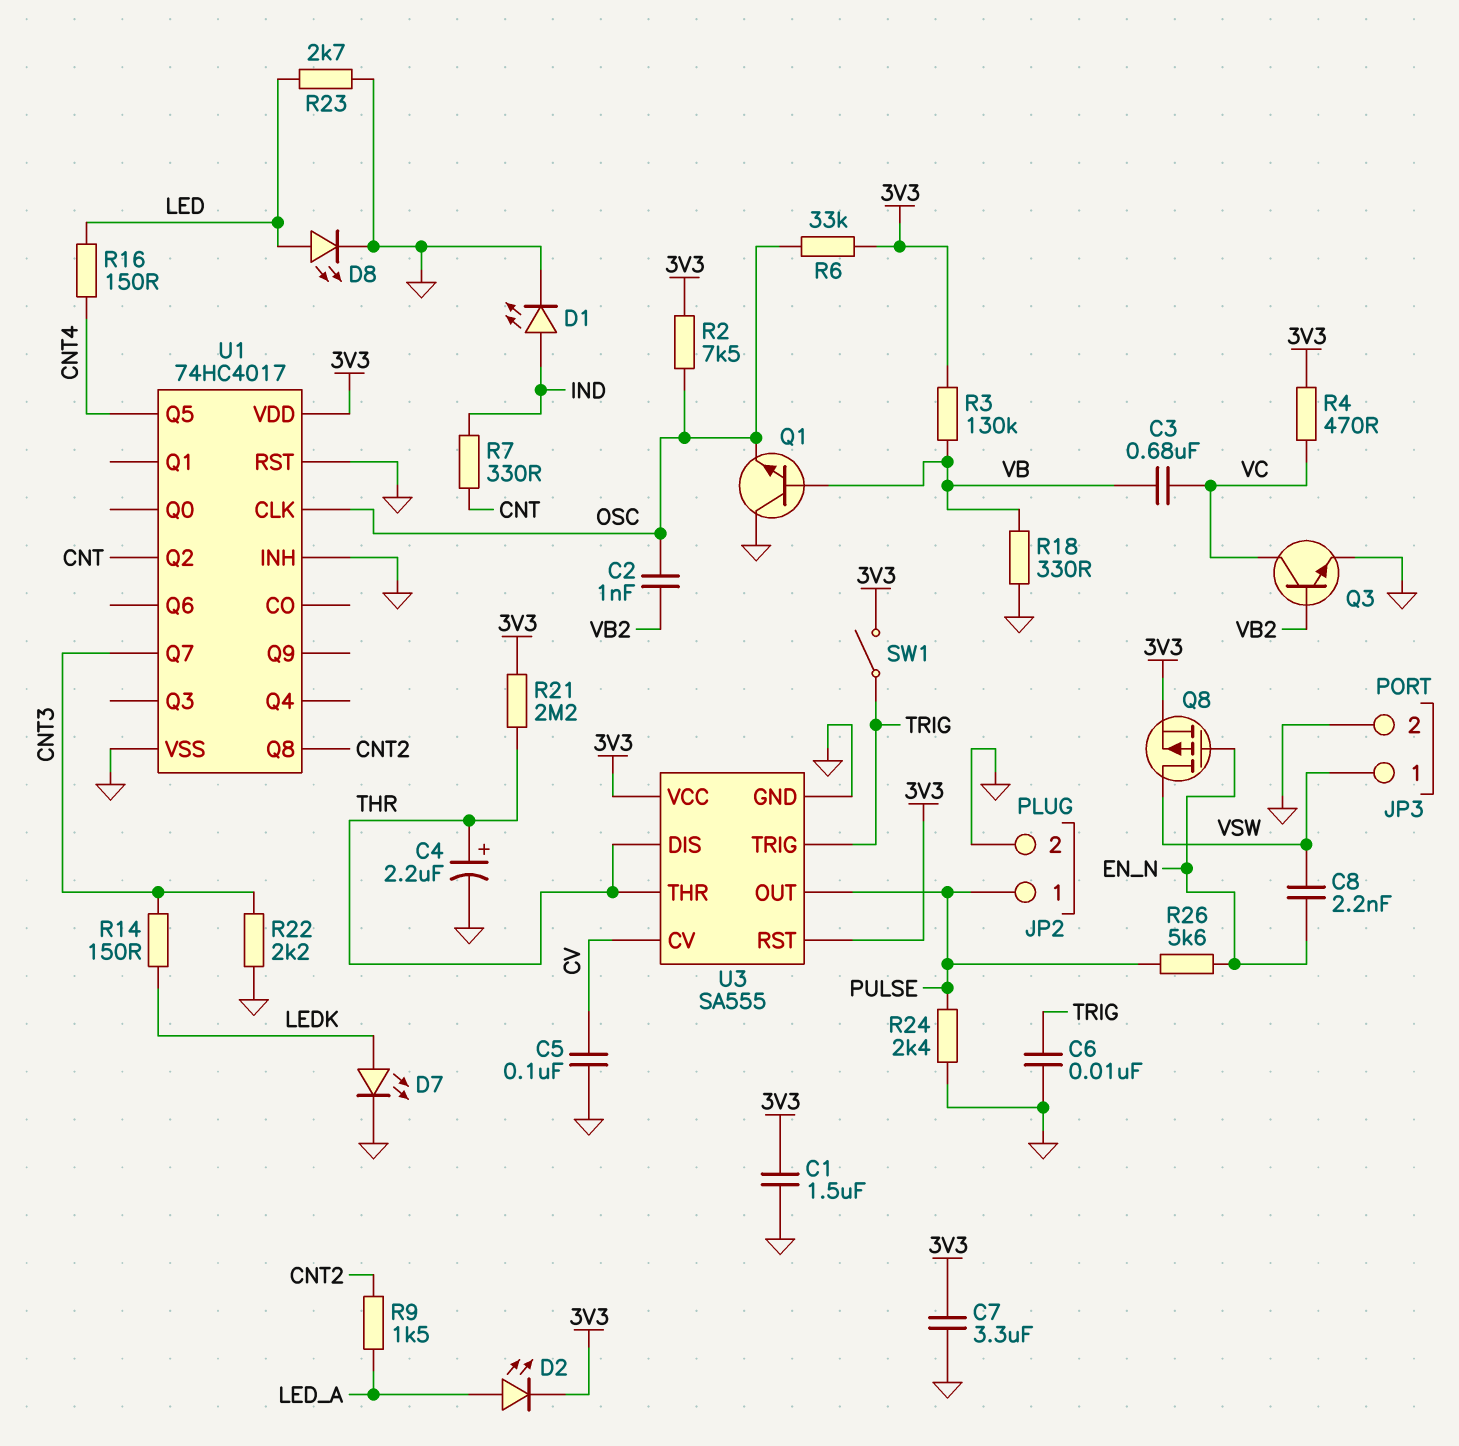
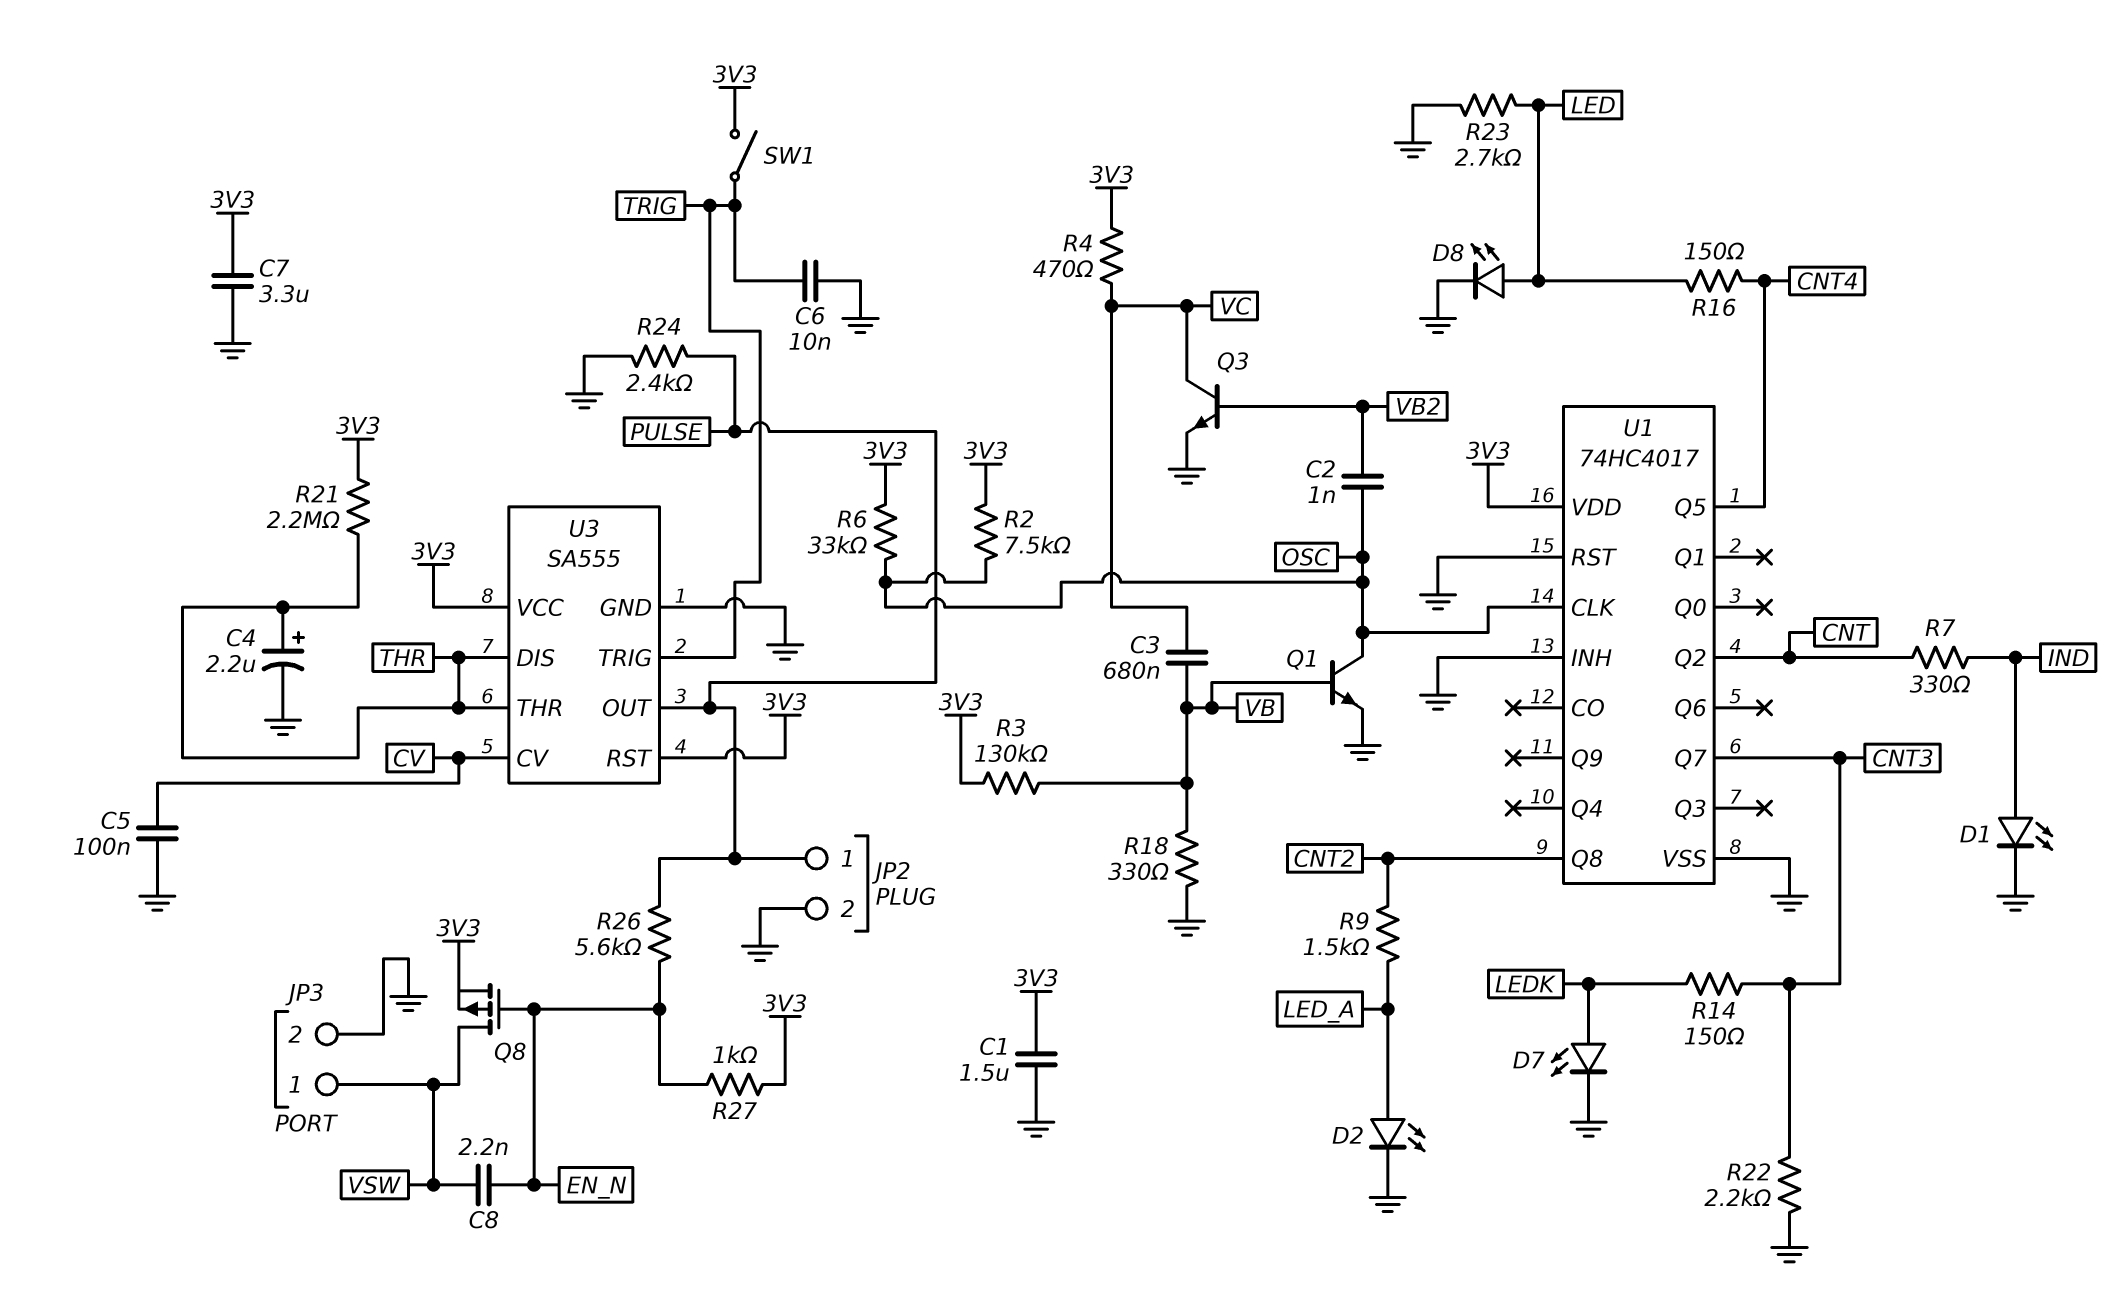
D2: LED (A LED_A, K 3V3) -> LED (A LED_A, K GND)
Q1: NPN (B VB, C GND, E OSC) -> NPN (B VB, C OSC, E GND)
R27: none -> 1k (3V3, EN_N)

